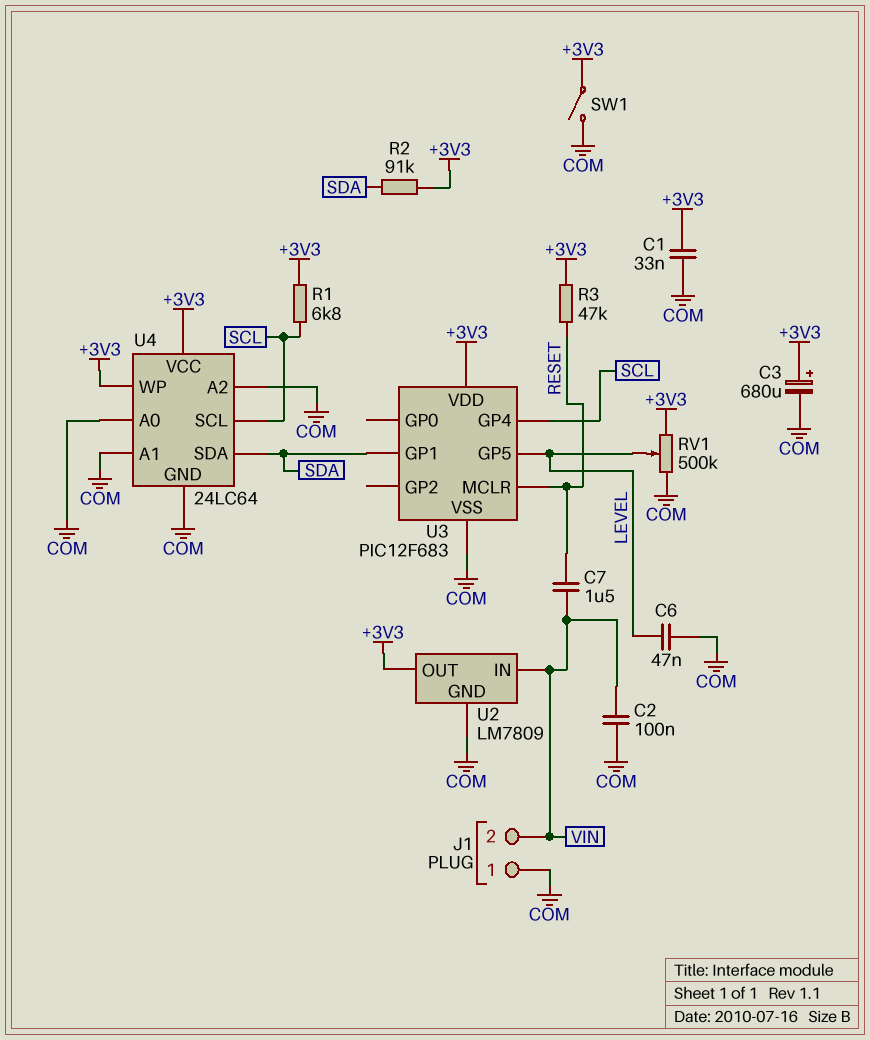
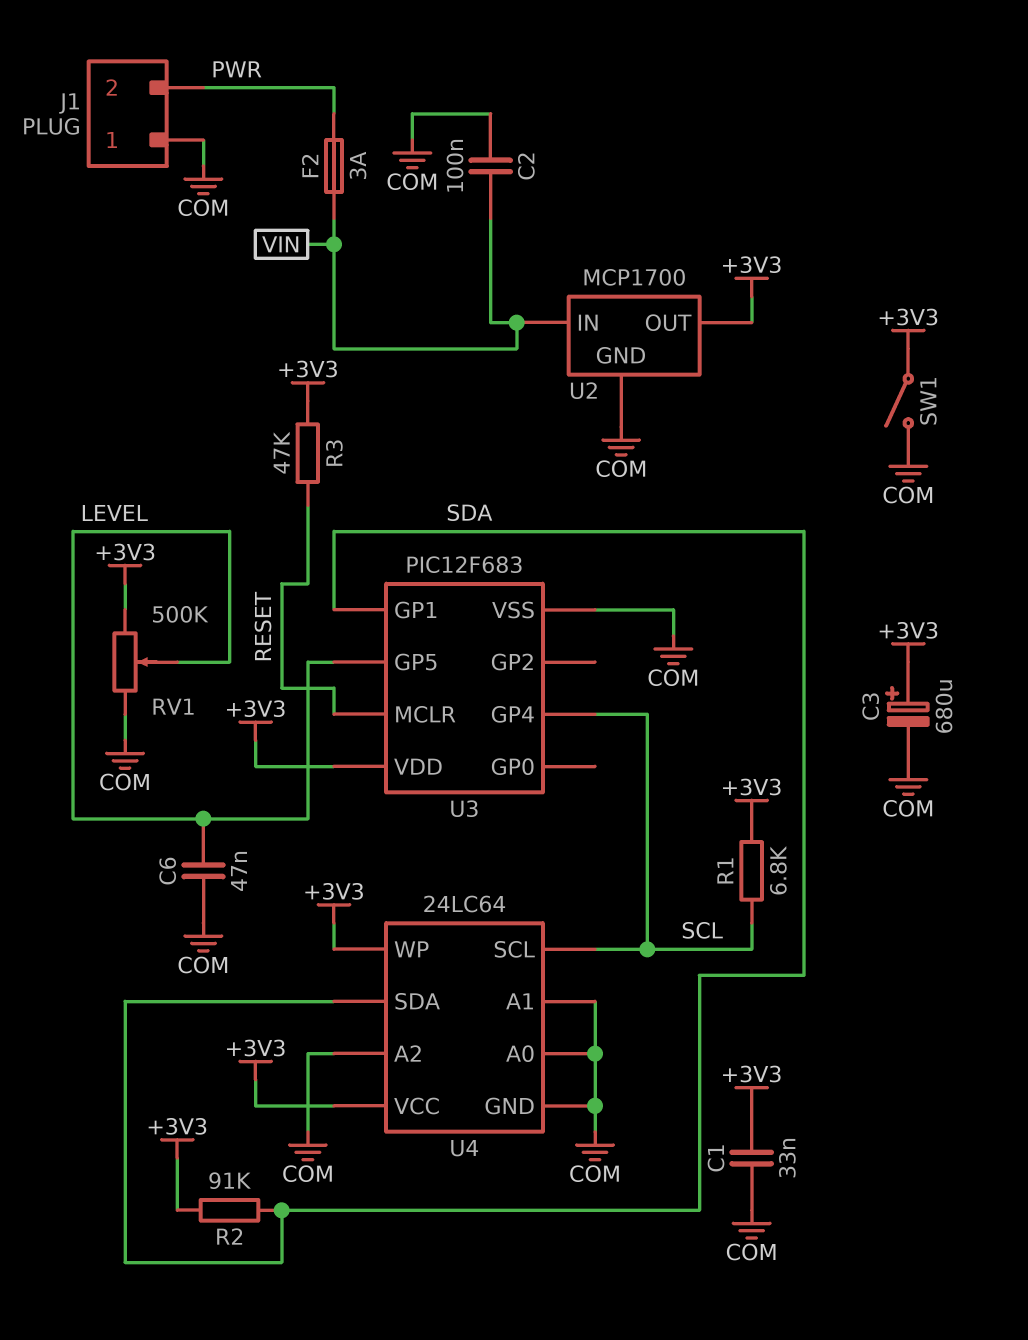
C7: 1.5uF (RESET, VIN) -> none
F2: none -> 3A (PWR, VIN)
J1 pin 2: VIN -> PWR
U2: LM7809 -> MCP1700

